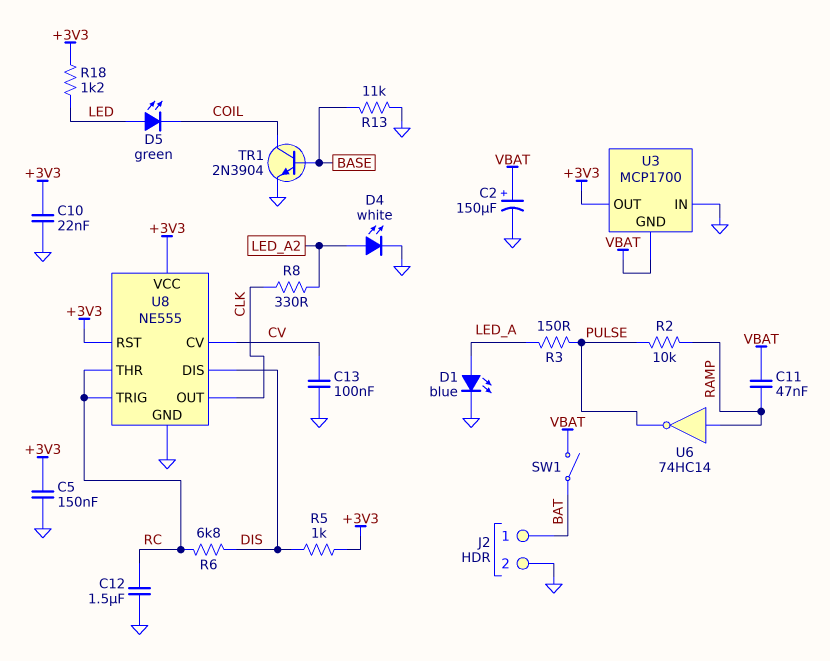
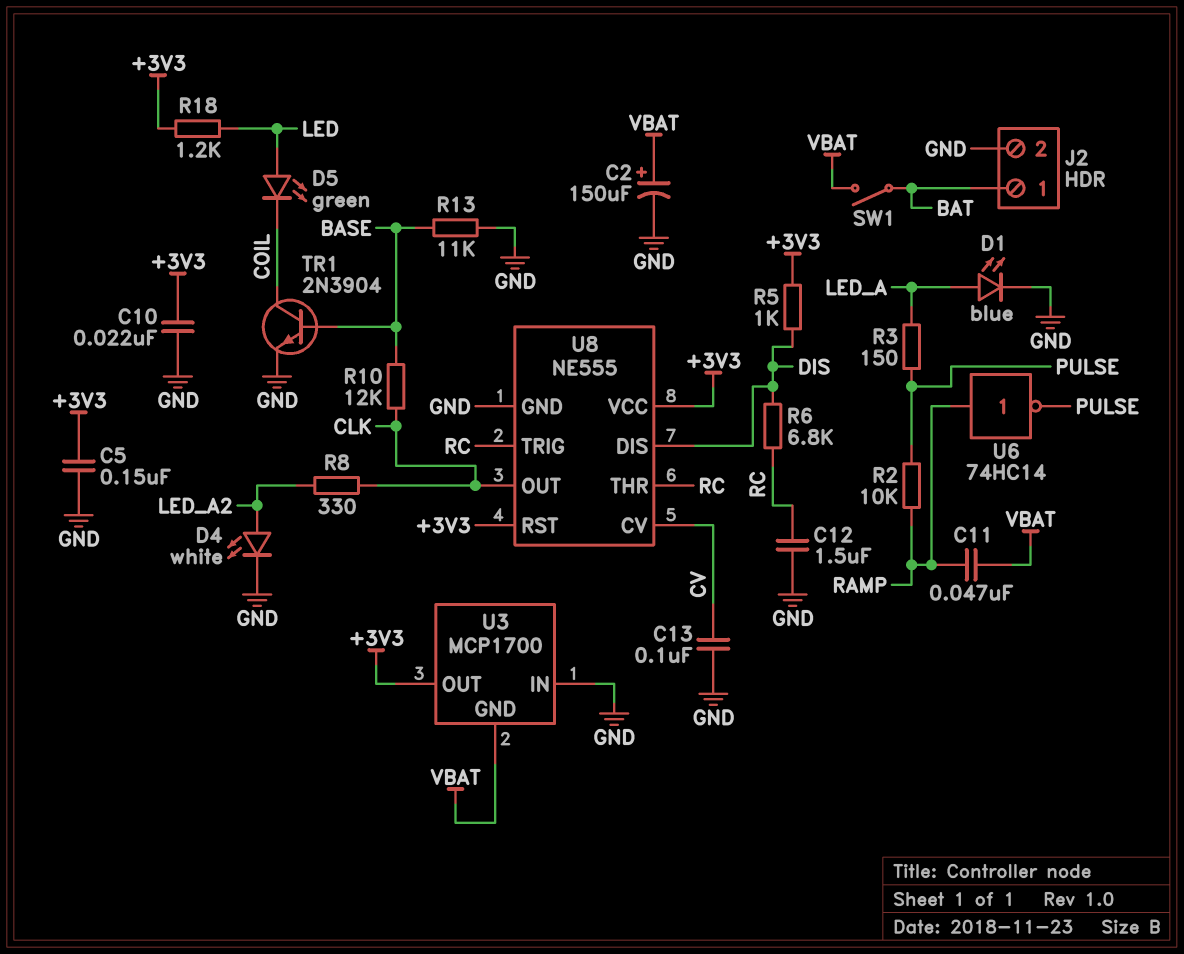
R10: none -> 12k (BASE, CLK)

